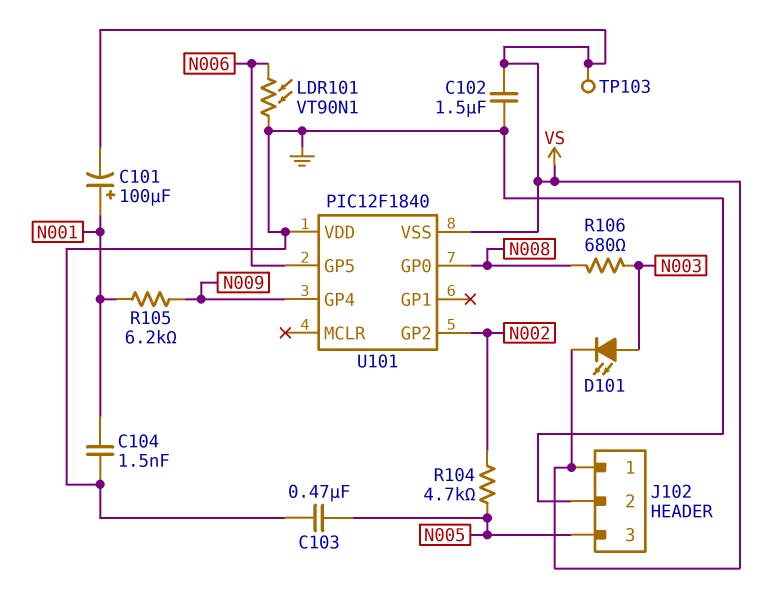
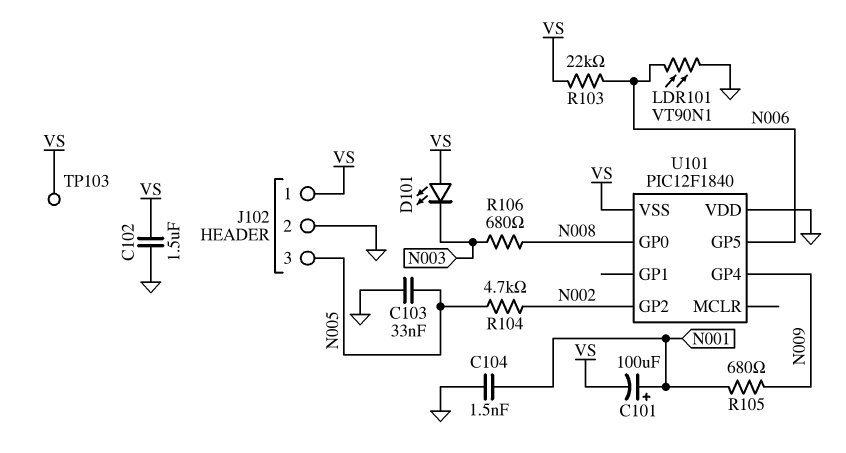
C103: 470nF (GND, N005) -> 33nF (GND, N005)
D101: LED (A N003, K VS) -> LED (A VS, K N003)
R103: none -> 22k (N006, VS)
R105: 6.2k (N001, N009) -> 680 (N001, N009)

